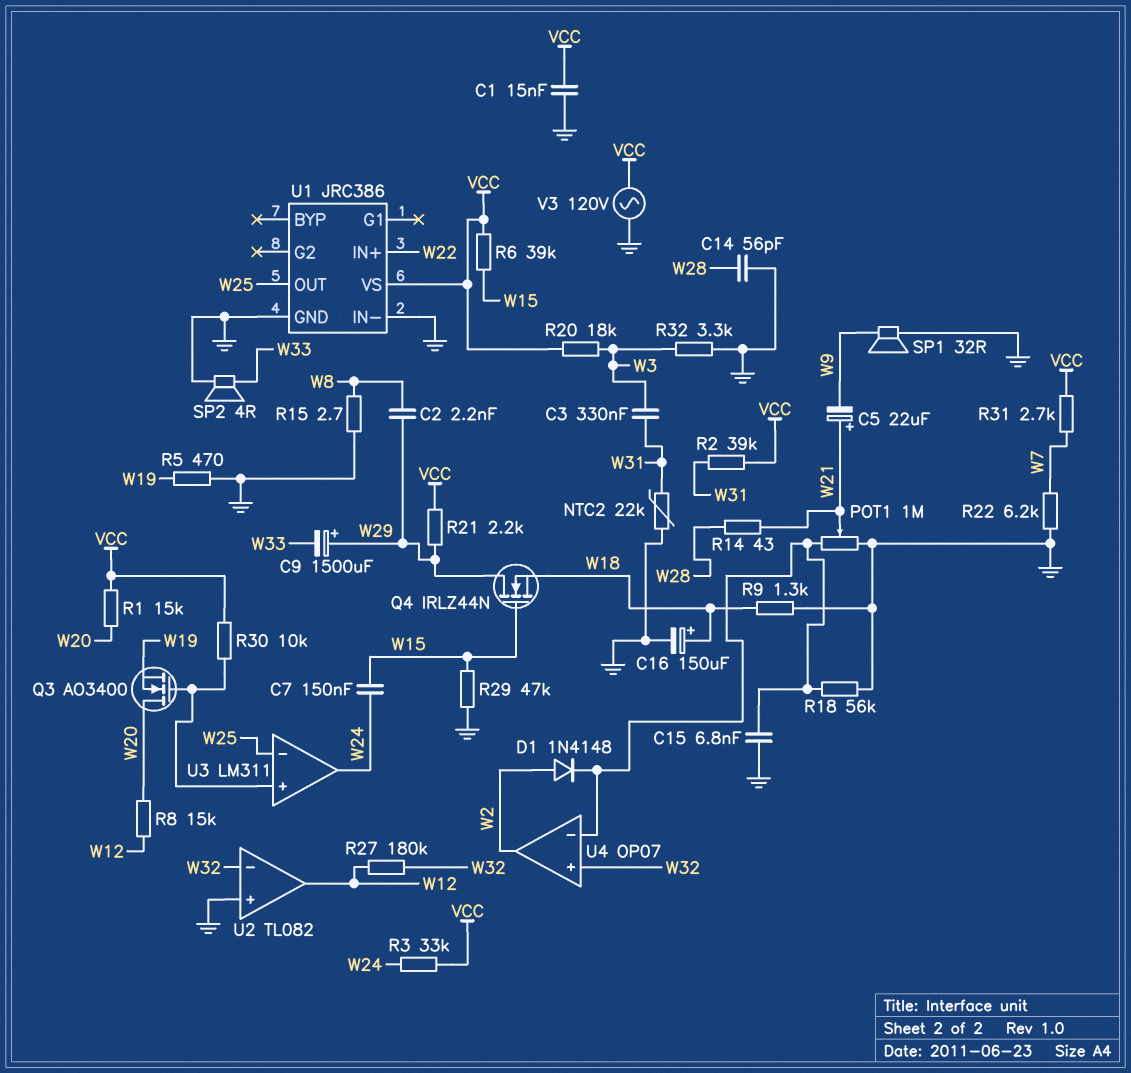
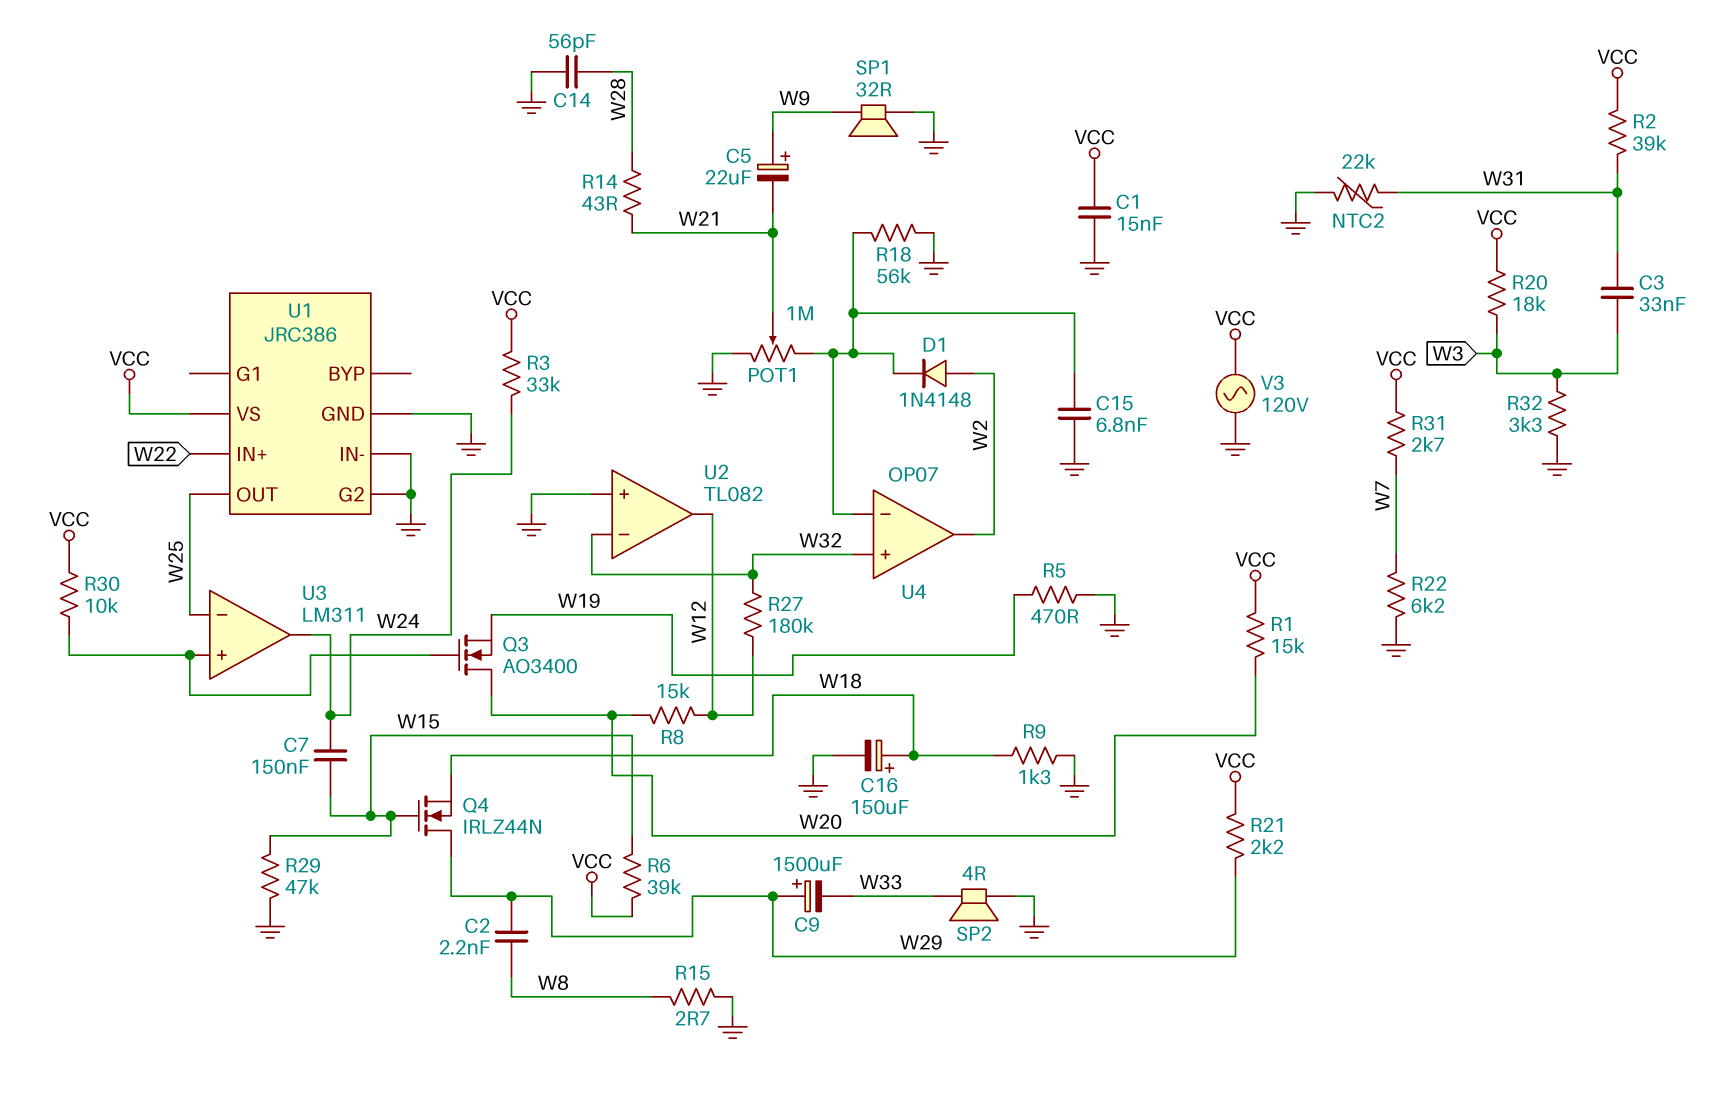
C3: 330nF (W3, W31) -> 33nF (W3, W31)
C5: 22uF (plus W21, minus W9) -> 22uF (plus W9, minus W21)
U1 pin G2: none -> GND

